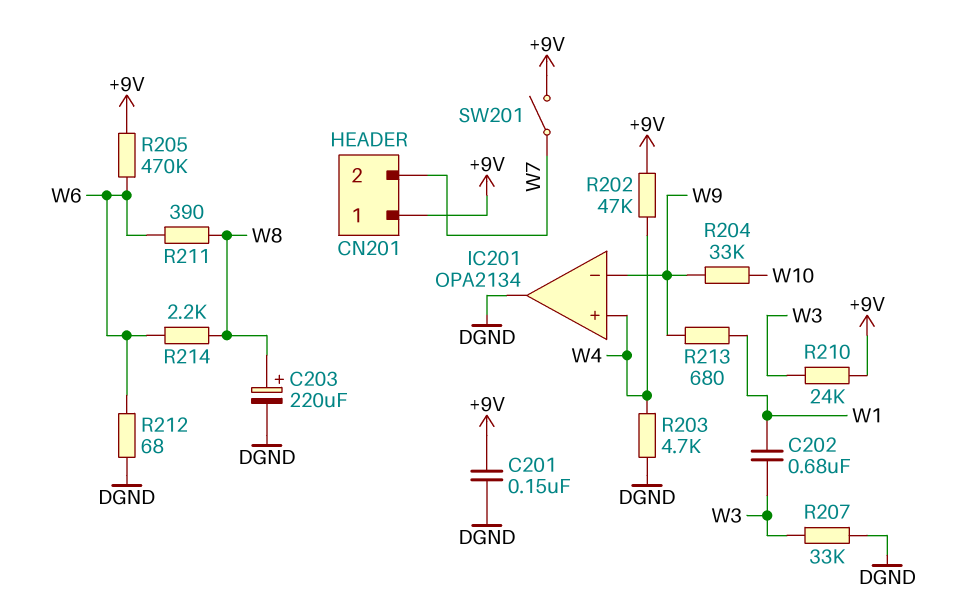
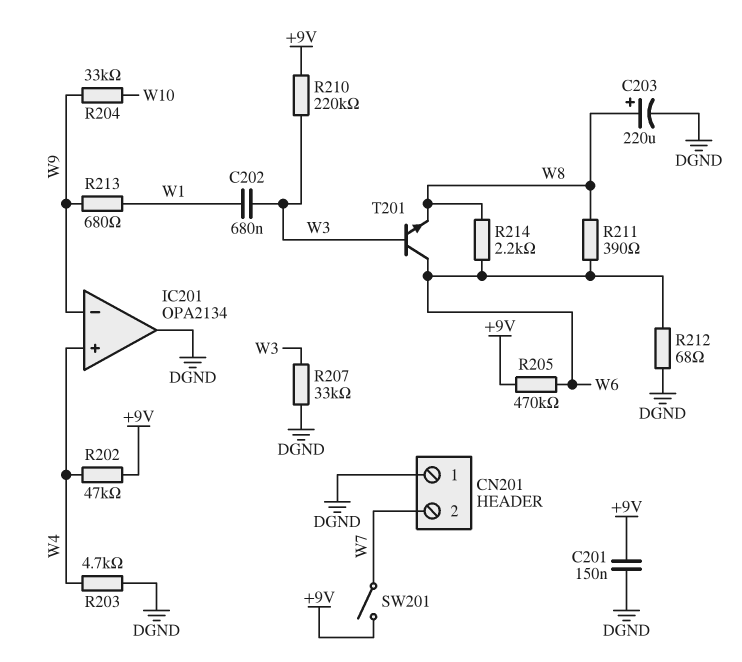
CN201 pin 1: +9V -> DGND
R210: 24k (+9V, W3) -> 220k (+9V, W3)
T201: none -> NPN (B W3, C W6, E W8)

